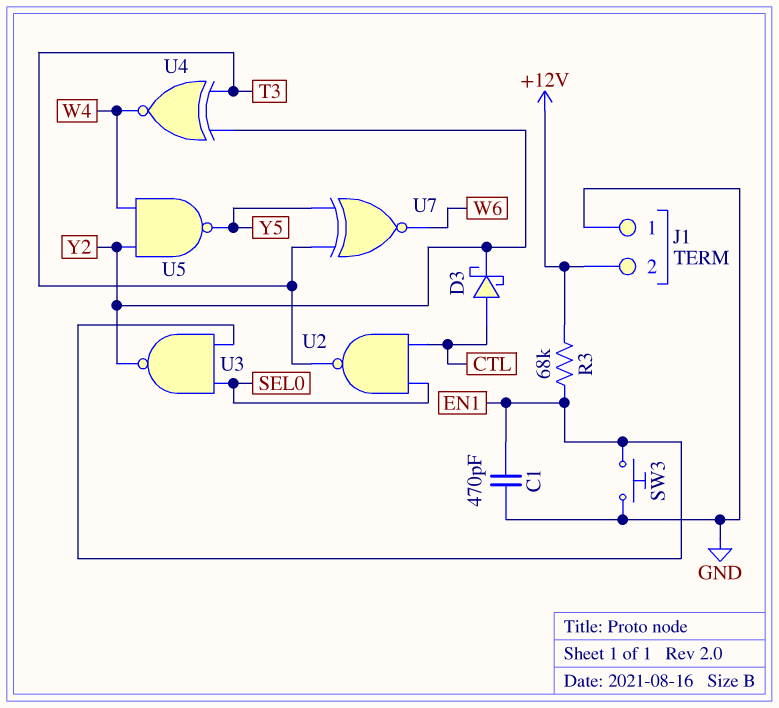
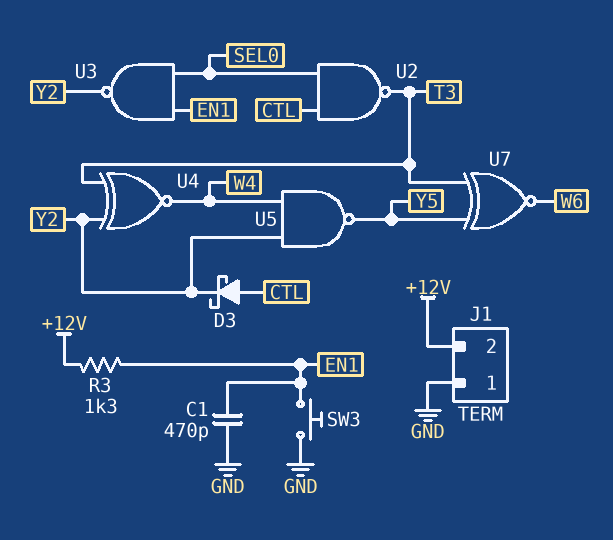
R3: 68k (+12V, EN1) -> 1.3k (+12V, EN1)

